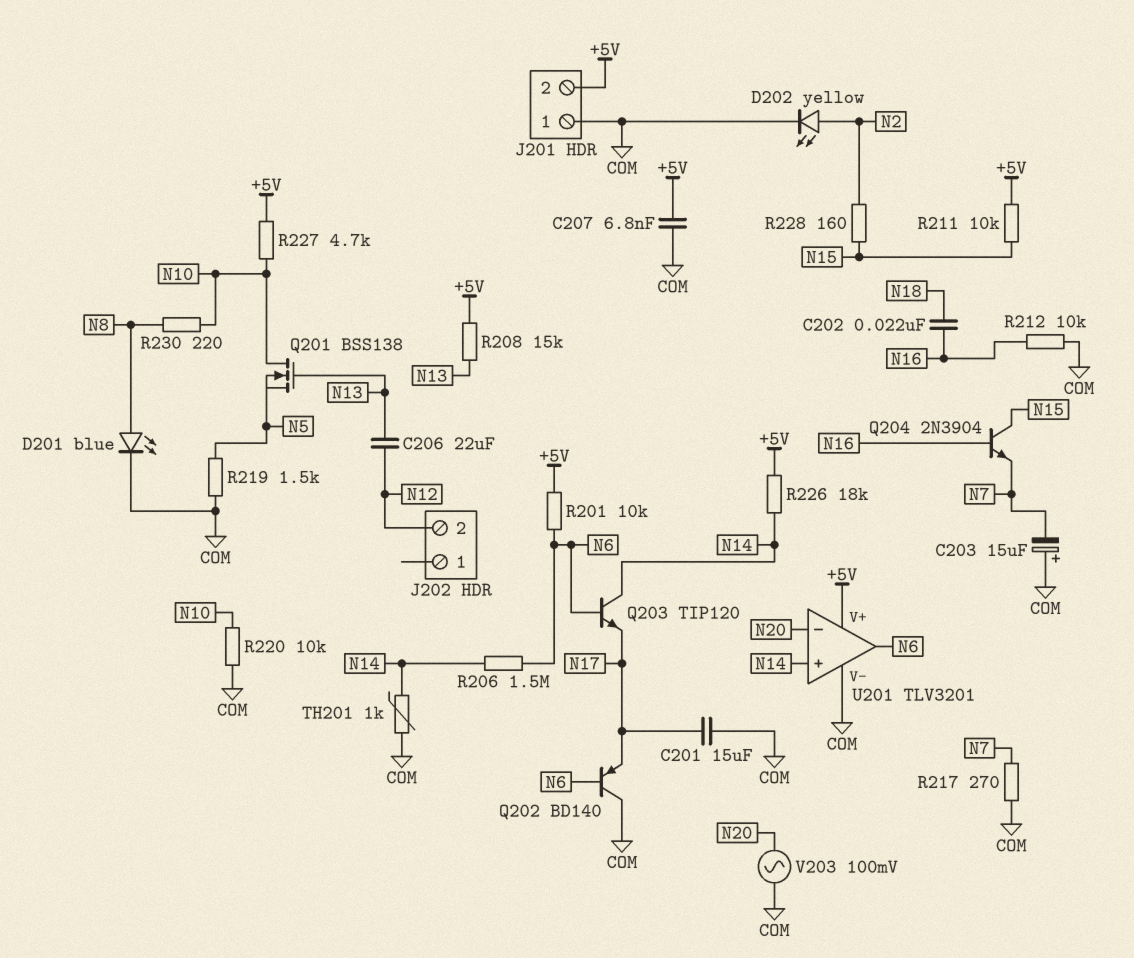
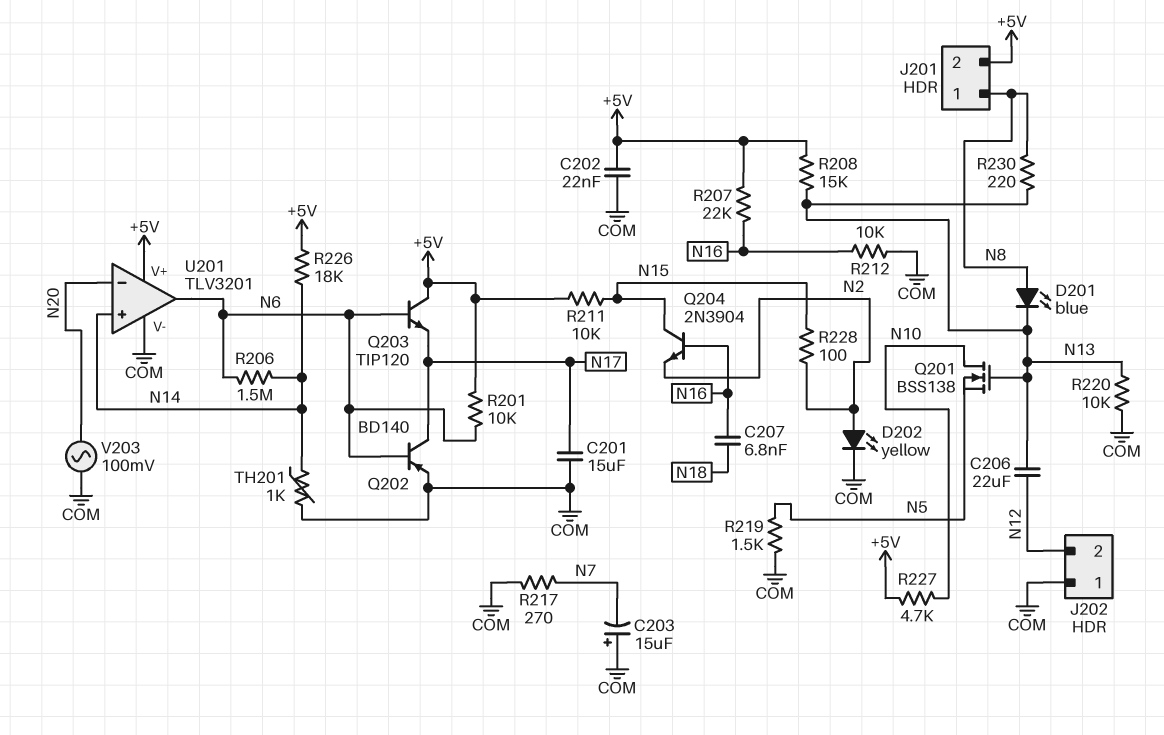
C202: 22nF (N16, N18) -> 22nF (+5V, COM)
C207: 6.8nF (+5V, COM) -> 6.8nF (N16, N18)
D201: LED blue (A N8, K COM) -> LED blue (A N8, K N13)
J201 pin 1: COM -> N8
J202 pin 1: none -> COM
Q202: PNP BD140 (B N6, C COM, E N17) -> PNP BD140 (B N6, C N17, E COM)
Q203: NPN TIP120 (B N6, C N14, E N17) -> NPN TIP120 (B N6, C +5V, E N17)
Q204: NPN 2N3904 (B N16, C N15, E N7) -> NPN 2N3904 (B N16, C N15, E N2)
R207: none -> 22k (+5V, N16)
R220: 10k (COM, N10) -> 10k (COM, N13)
R228: 160 (N2, N15) -> 100 (N2, N15)
R230: 220 (N8, N10) -> 220 (N8, N13)

